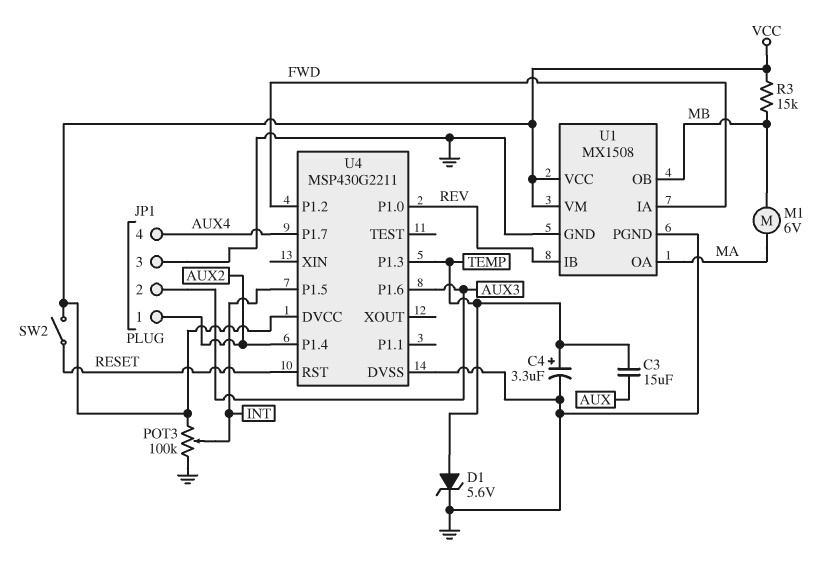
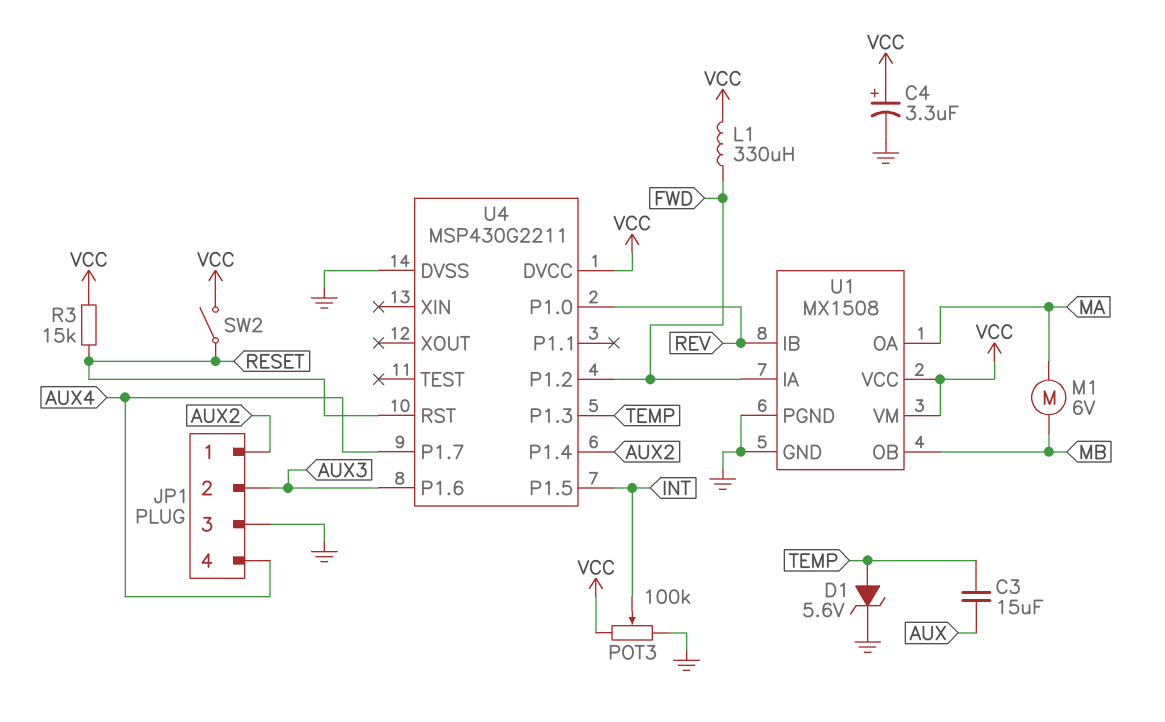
C4: 3.3uF (plus TEMP, minus GND) -> 3.3uF (plus VCC, minus GND)
L1: none -> 330uH (FWD, VCC)
R3: 15k (MB, VCC) -> 15k (RESET, VCC)

